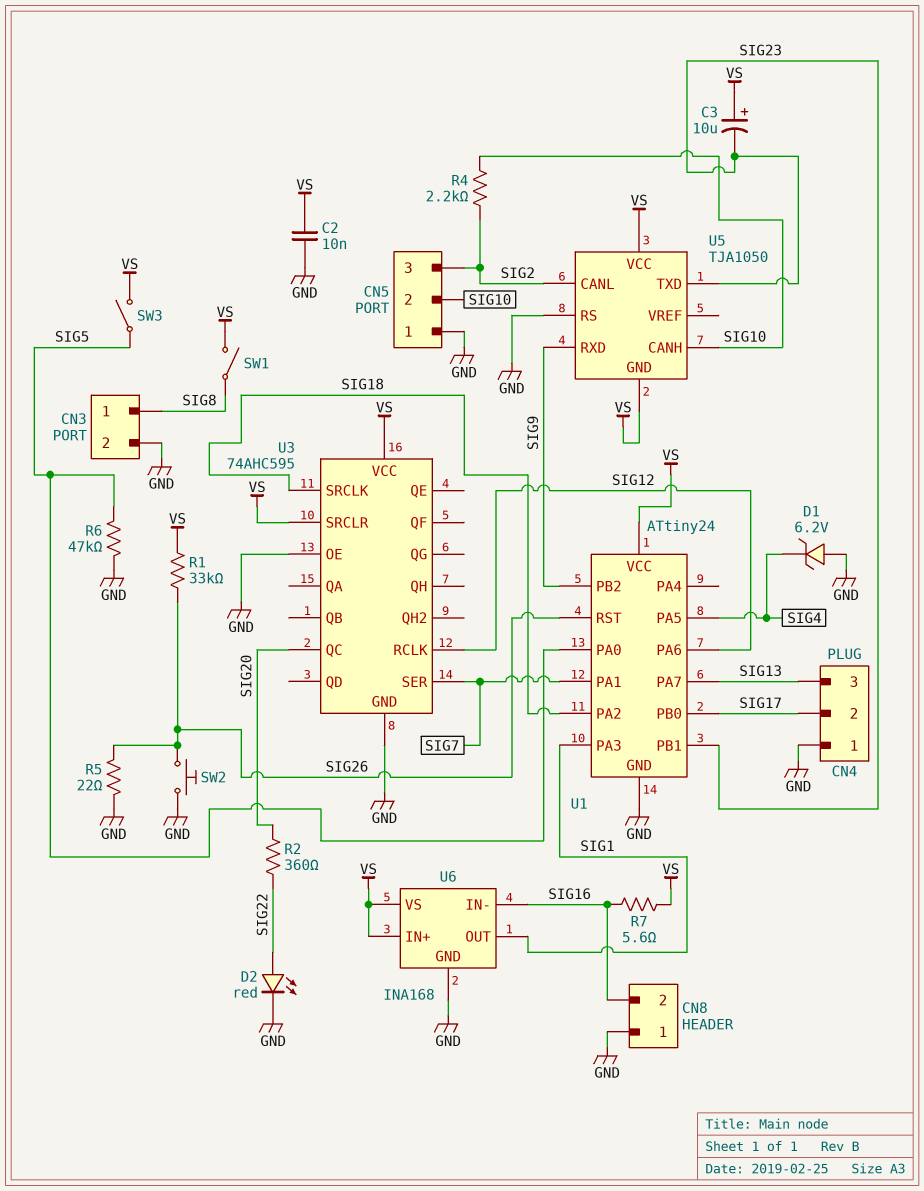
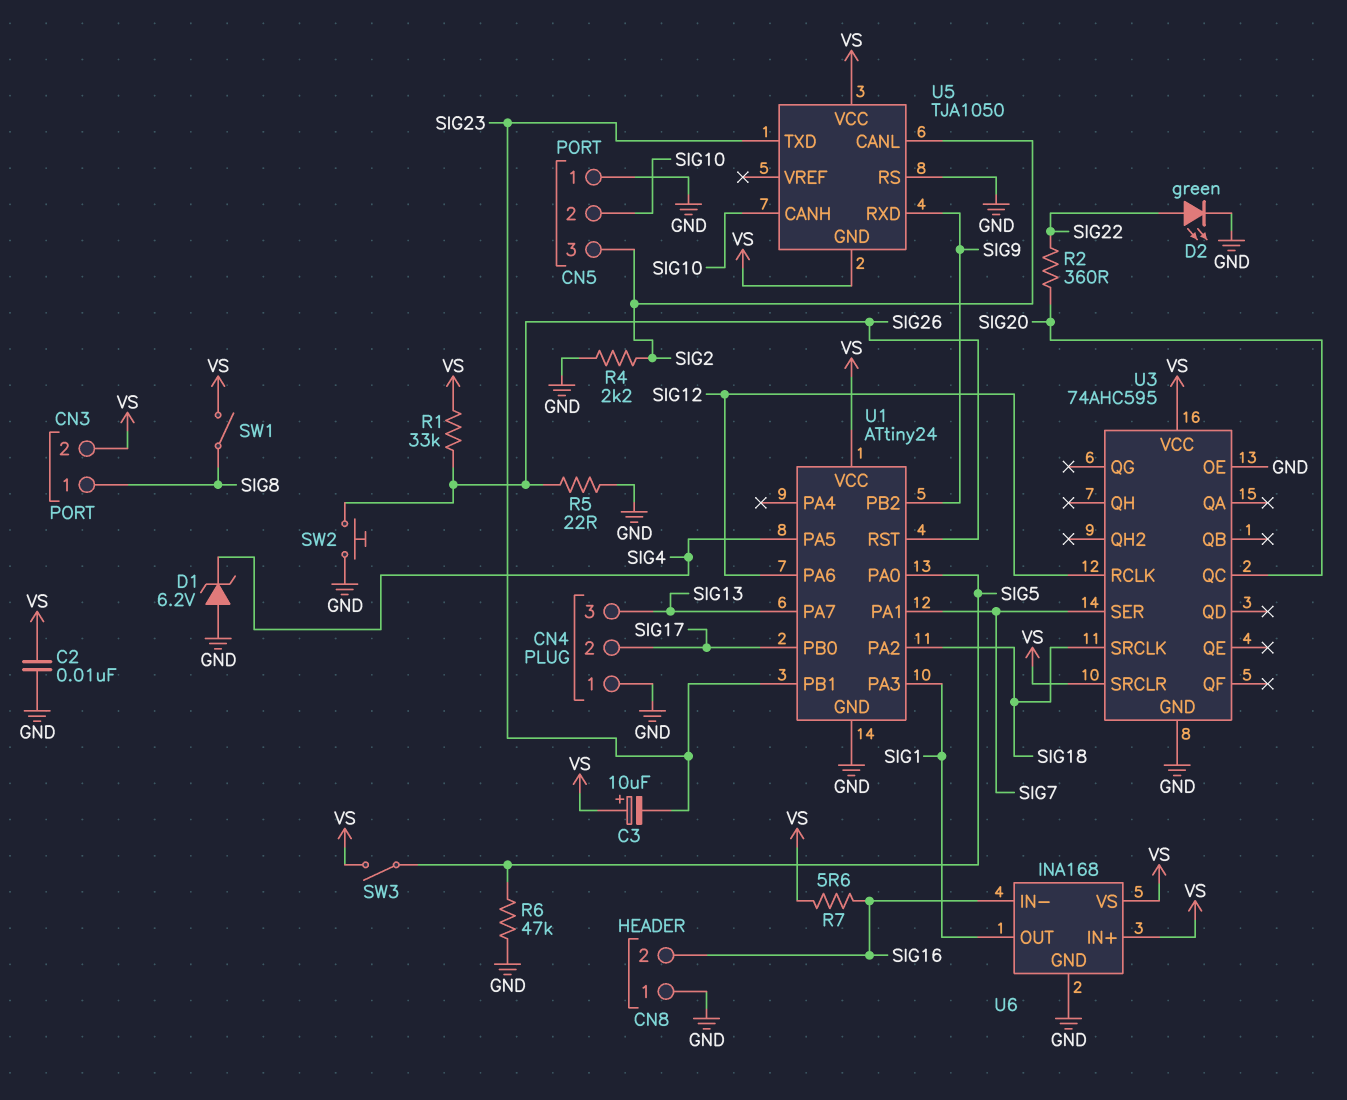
CN3 pin 2: GND -> VS
D2: LED red (A SIG22, K GND) -> LED green (A SIG22, K GND)
R4: 2.2k (SIG2, SIG10) -> 2.2k (GND, SIG2)

